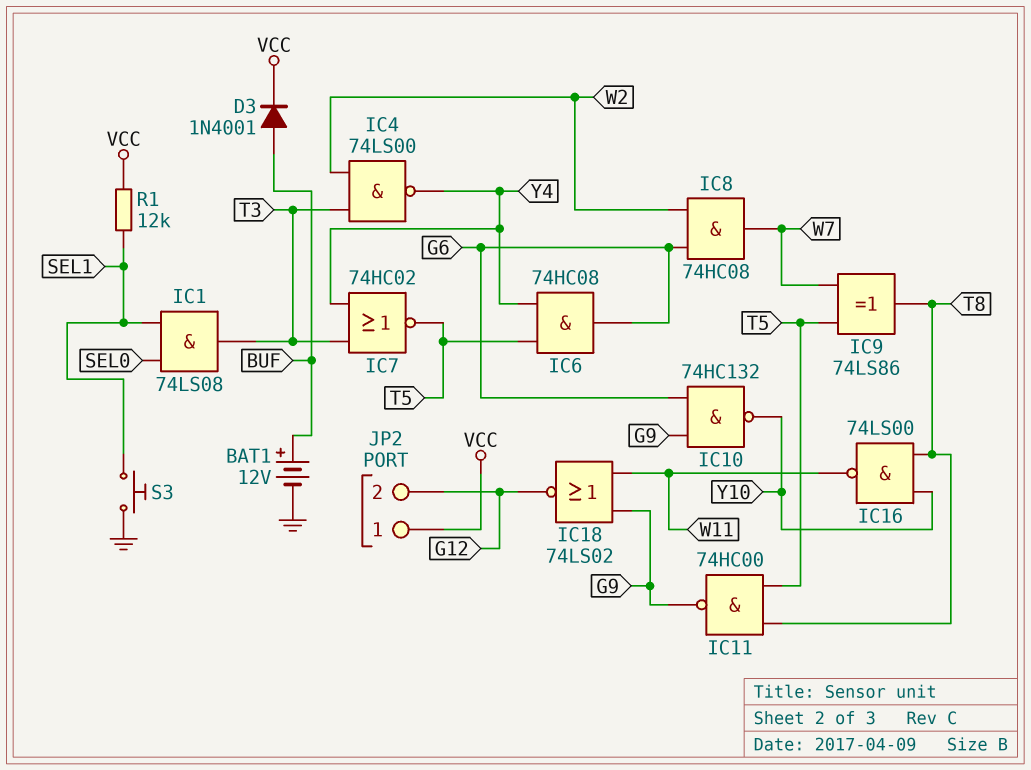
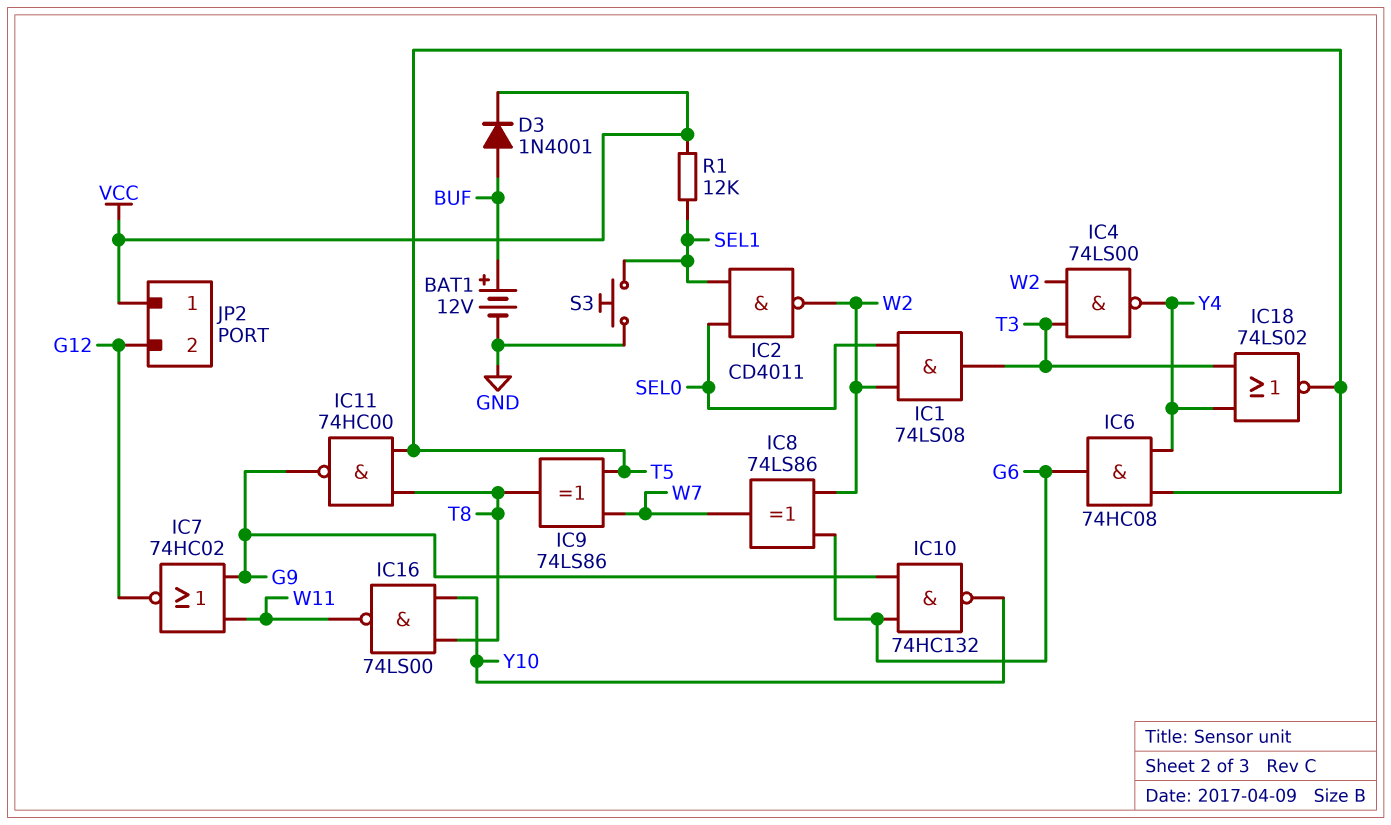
IC1: AND 74LS08 (in SEL0, in SEL1, out T3) -> AND 74LS08 (in SEL0, in W2, out T3)
IC2: none -> NAND CD4011 (in SEL0, in SEL1, out W2)
IC7: NOR 74HC02 (in T3, in Y4, out T5) -> NOR 74HC02 (in G9, in W11, out G12)
IC8: AND 74HC08 (in G6, in W2, out W7) -> XOR 74LS86 (in G6, in W2, out W7)
IC18: NOR 74LS02 (in G9, in W11, out G12) -> NOR 74LS02 (in T3, in Y4, out T5)

